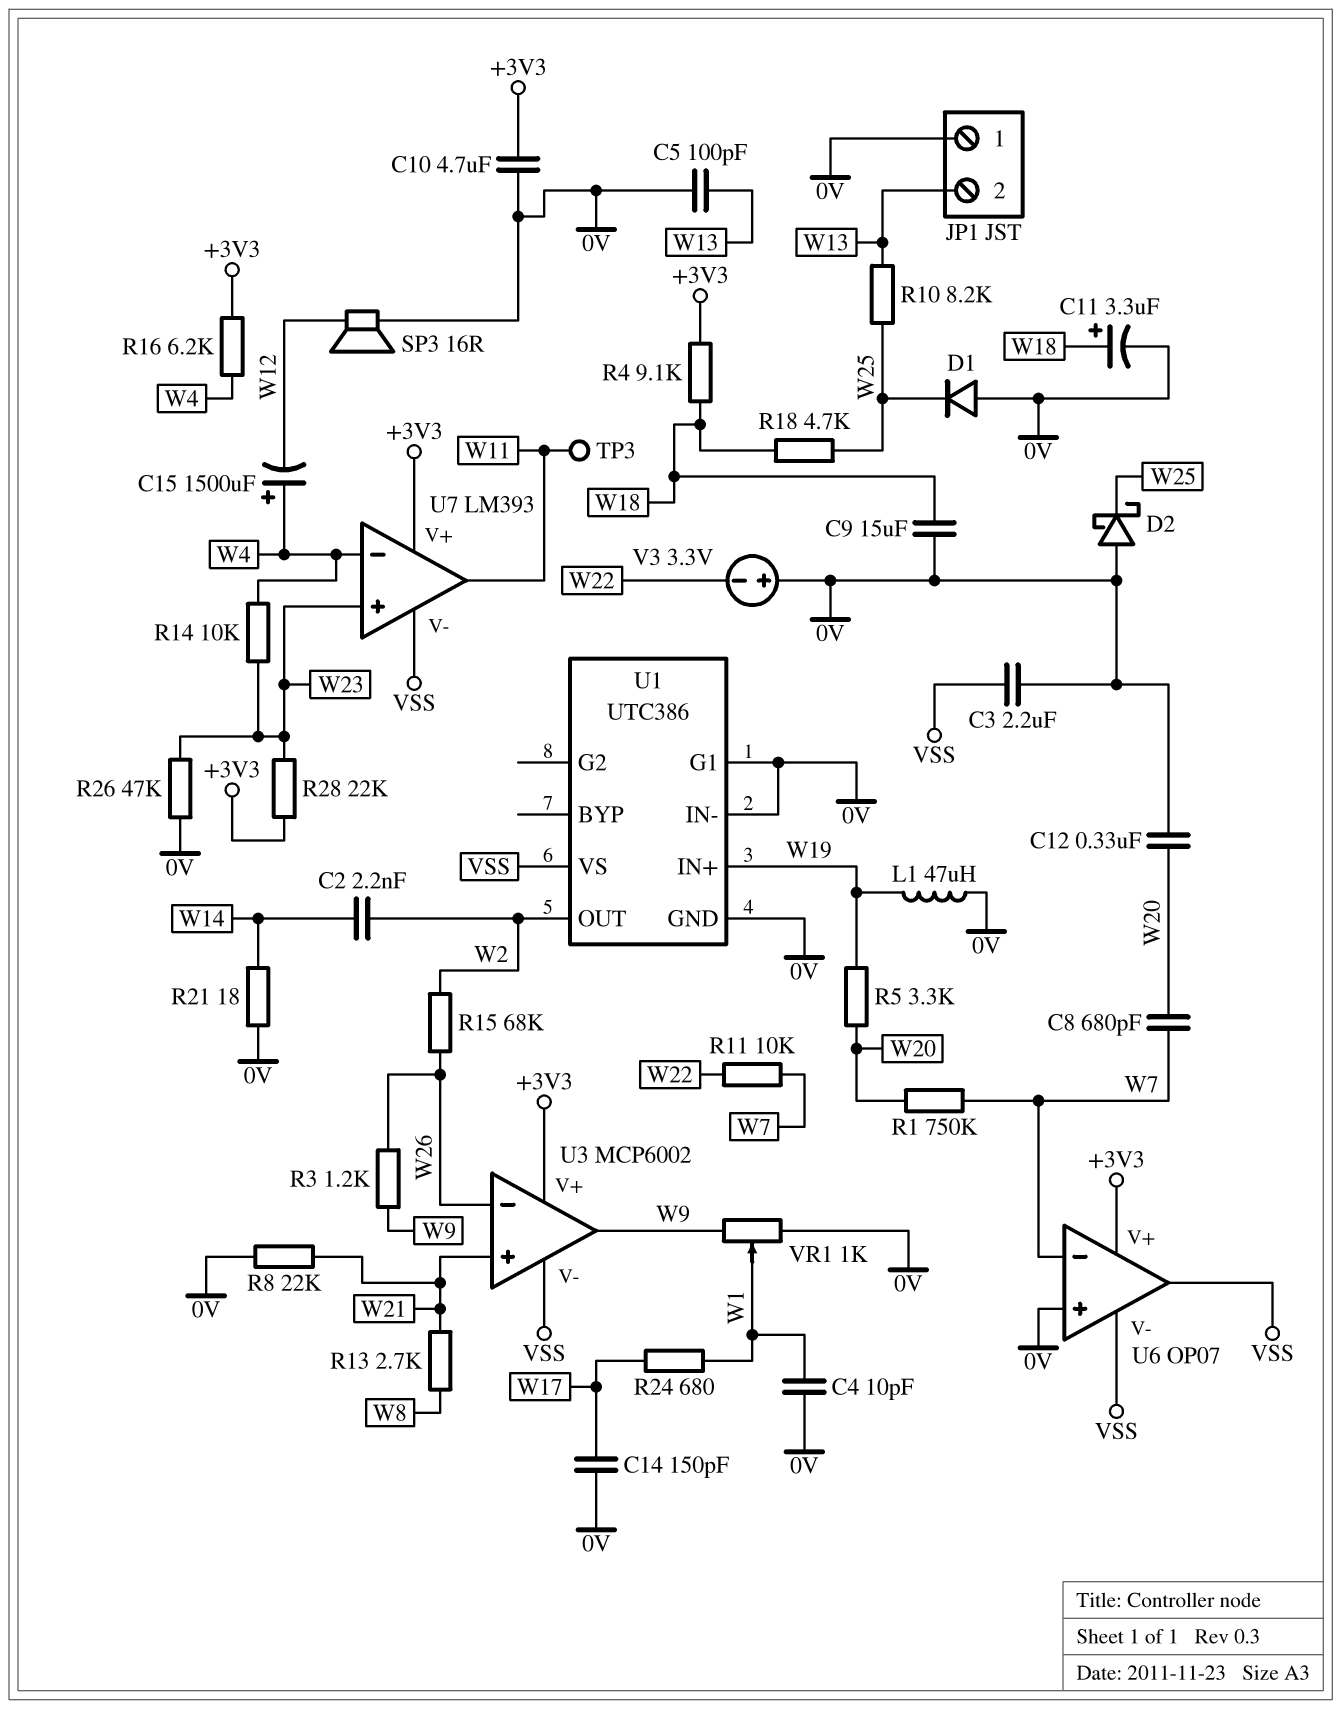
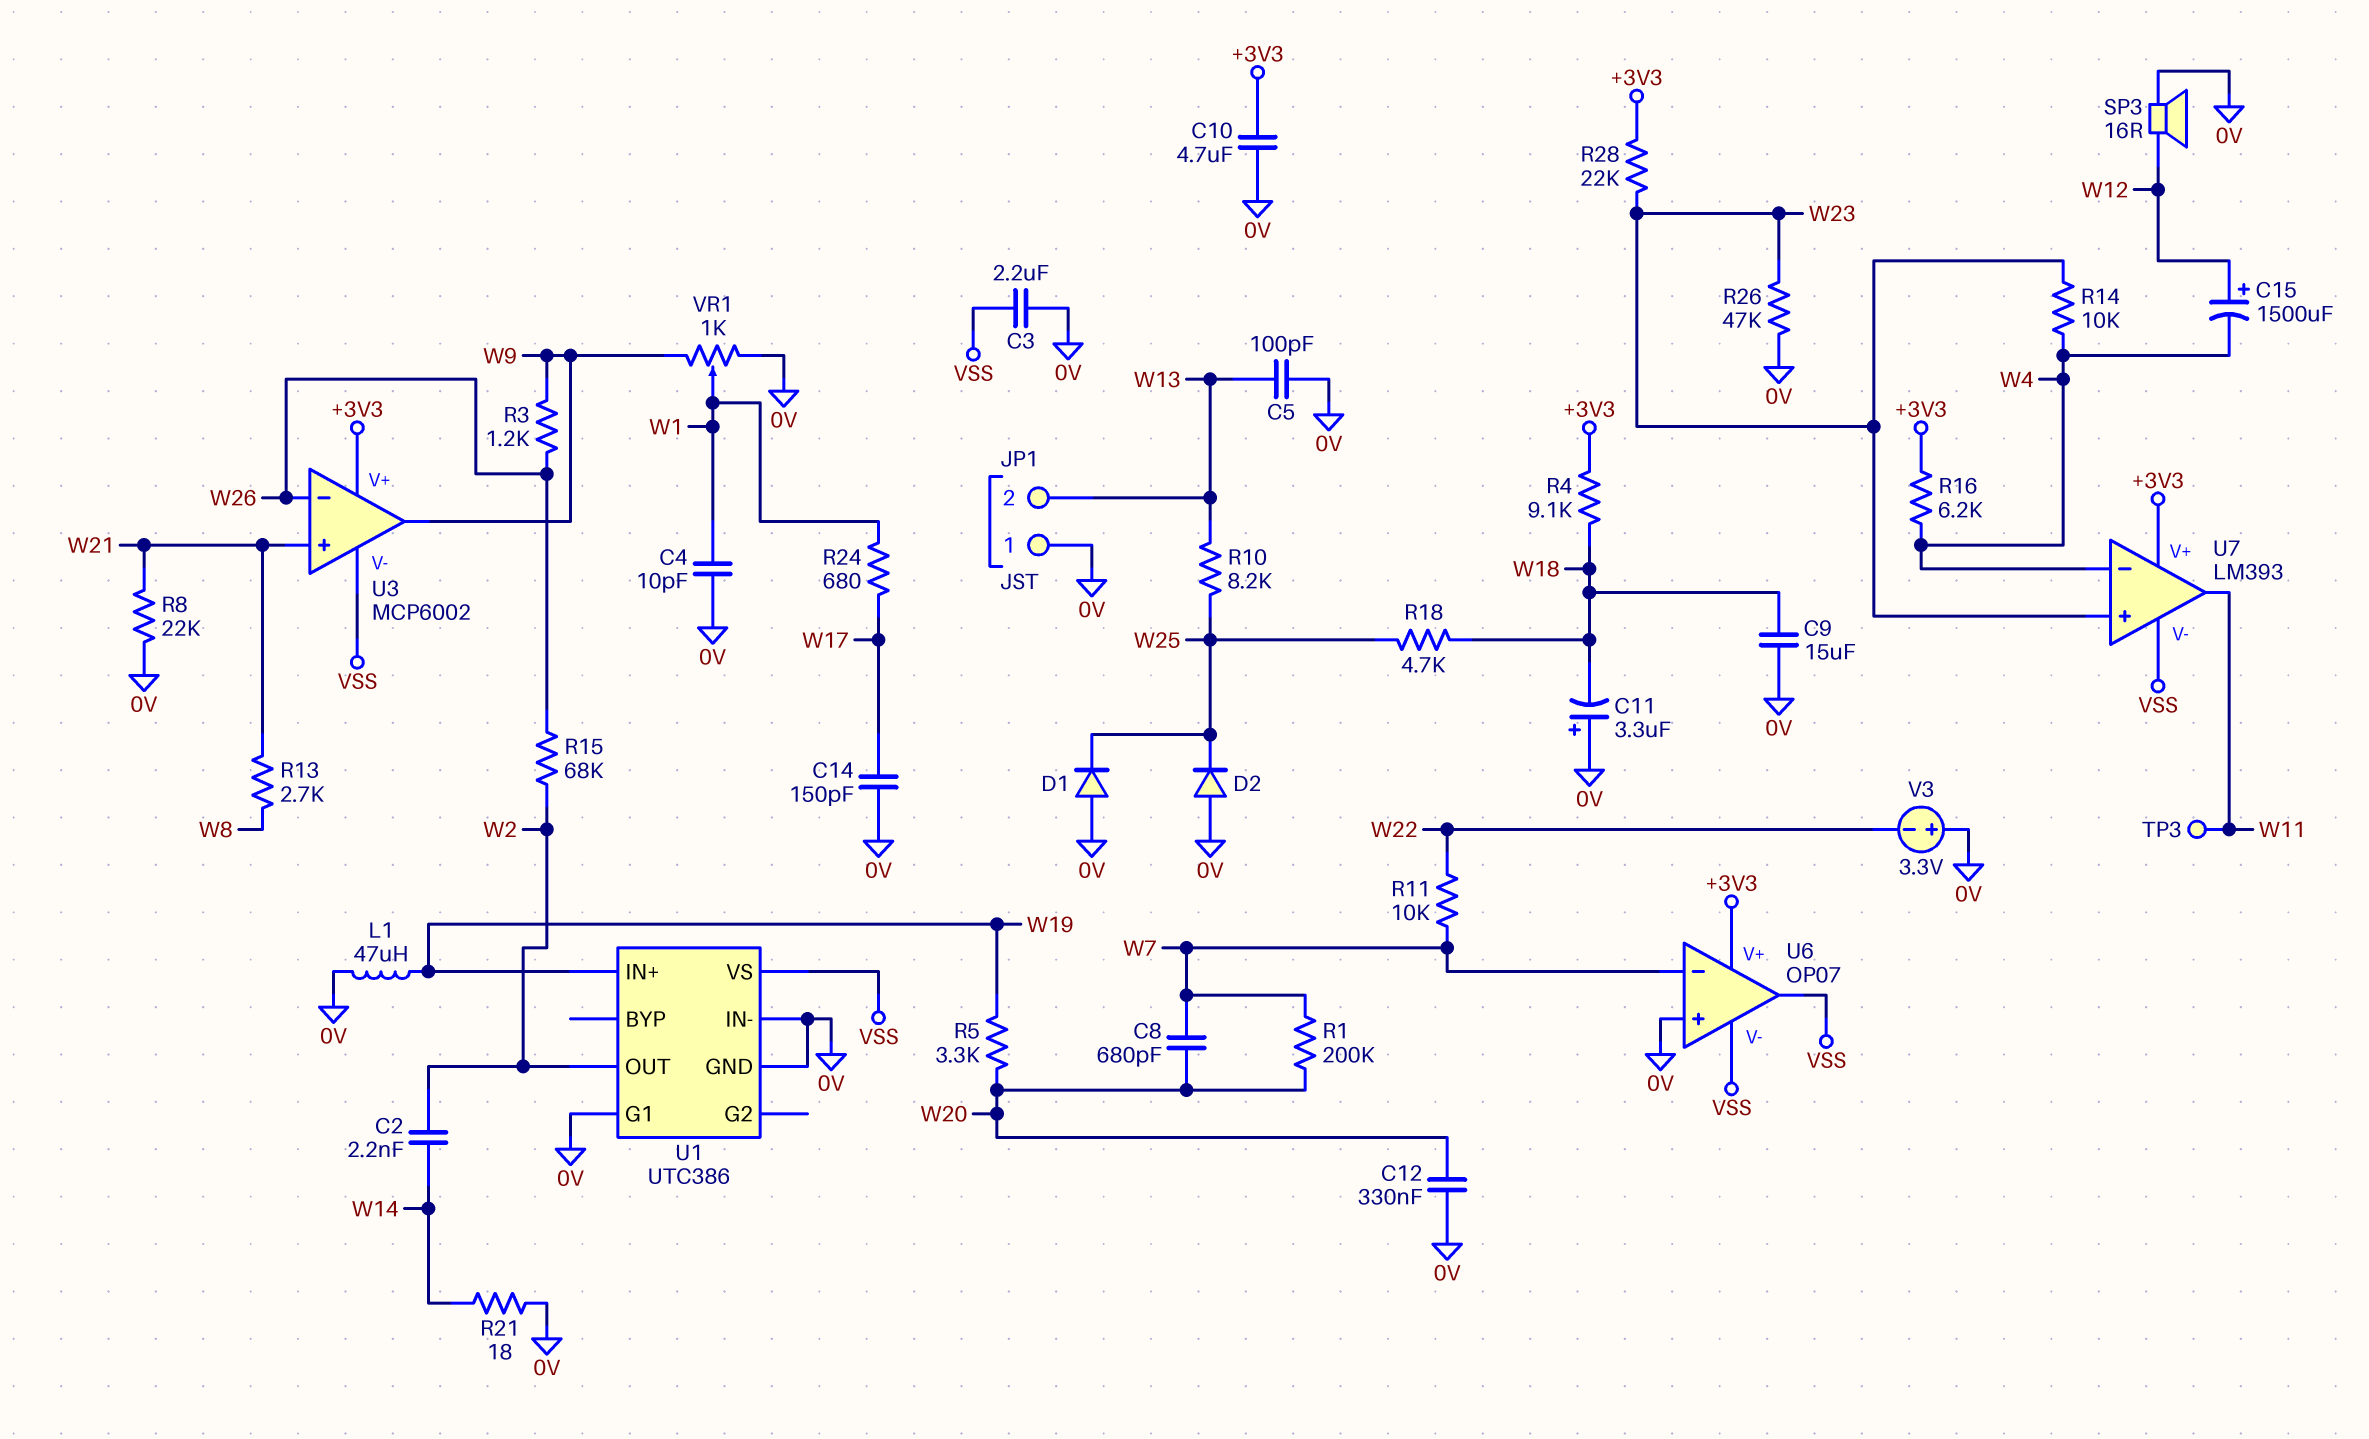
C11: 3.3uF (plus W18, minus 0V) -> 3.3uF (plus 0V, minus W18)
C15: 1500uF (plus W4, minus W12) -> 1500uF (plus W12, minus W4)
D2: schottky (A 0V, K W25) -> diode (A 0V, K W25)
R1: 750k (W7, W20) -> 200k (W7, W20)

